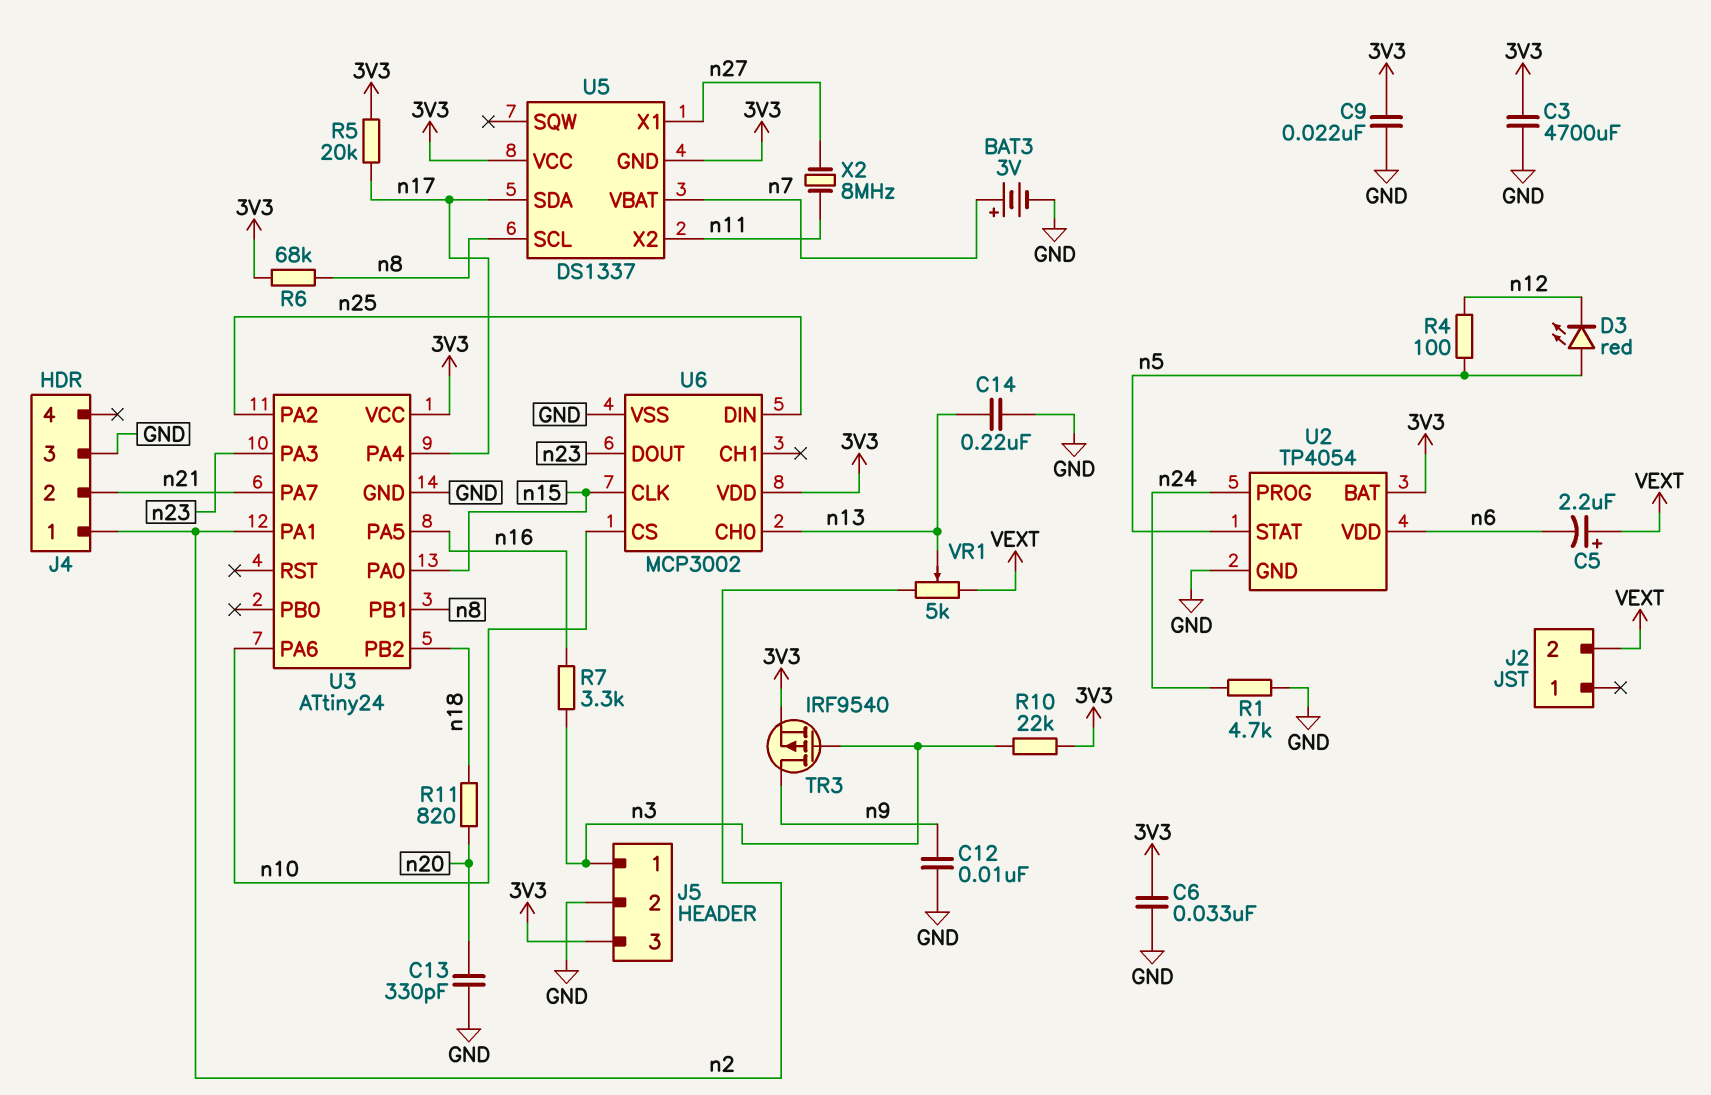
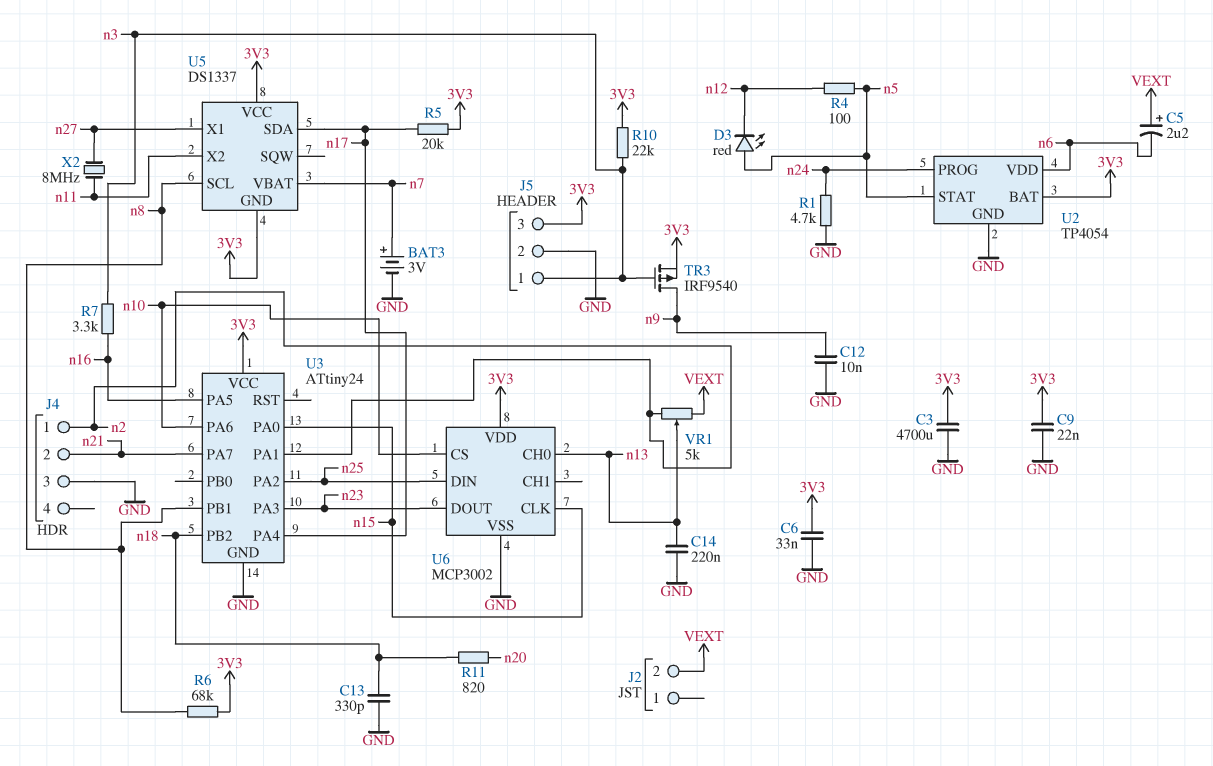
C13: 330pF (GND, n20) -> 330pF (GND, n18)

